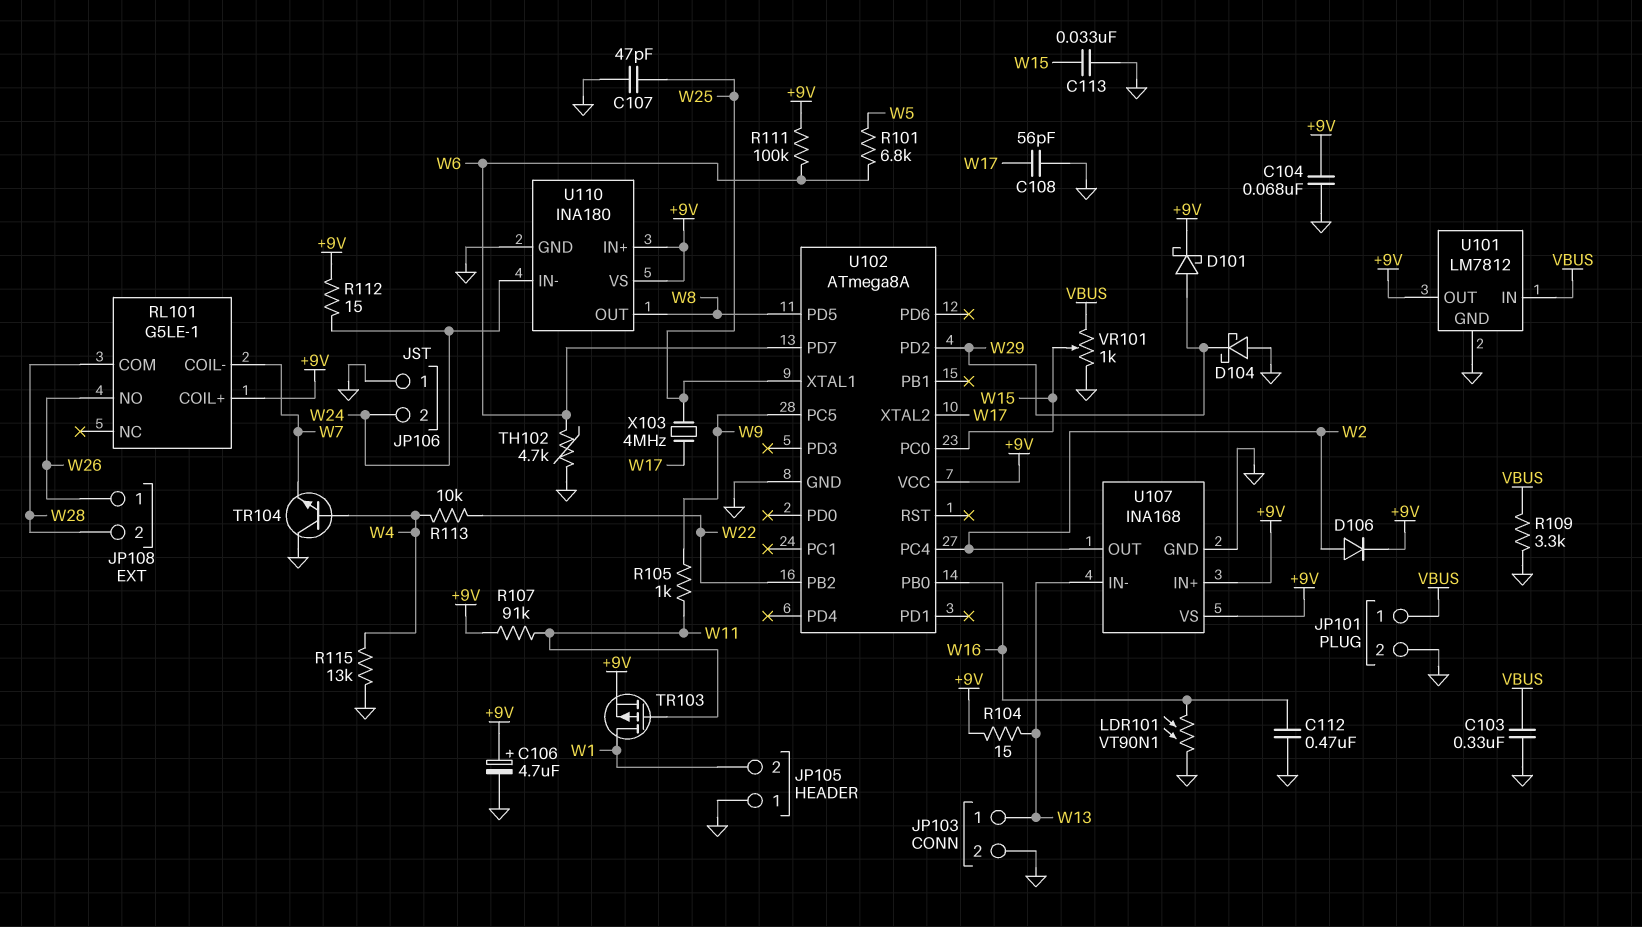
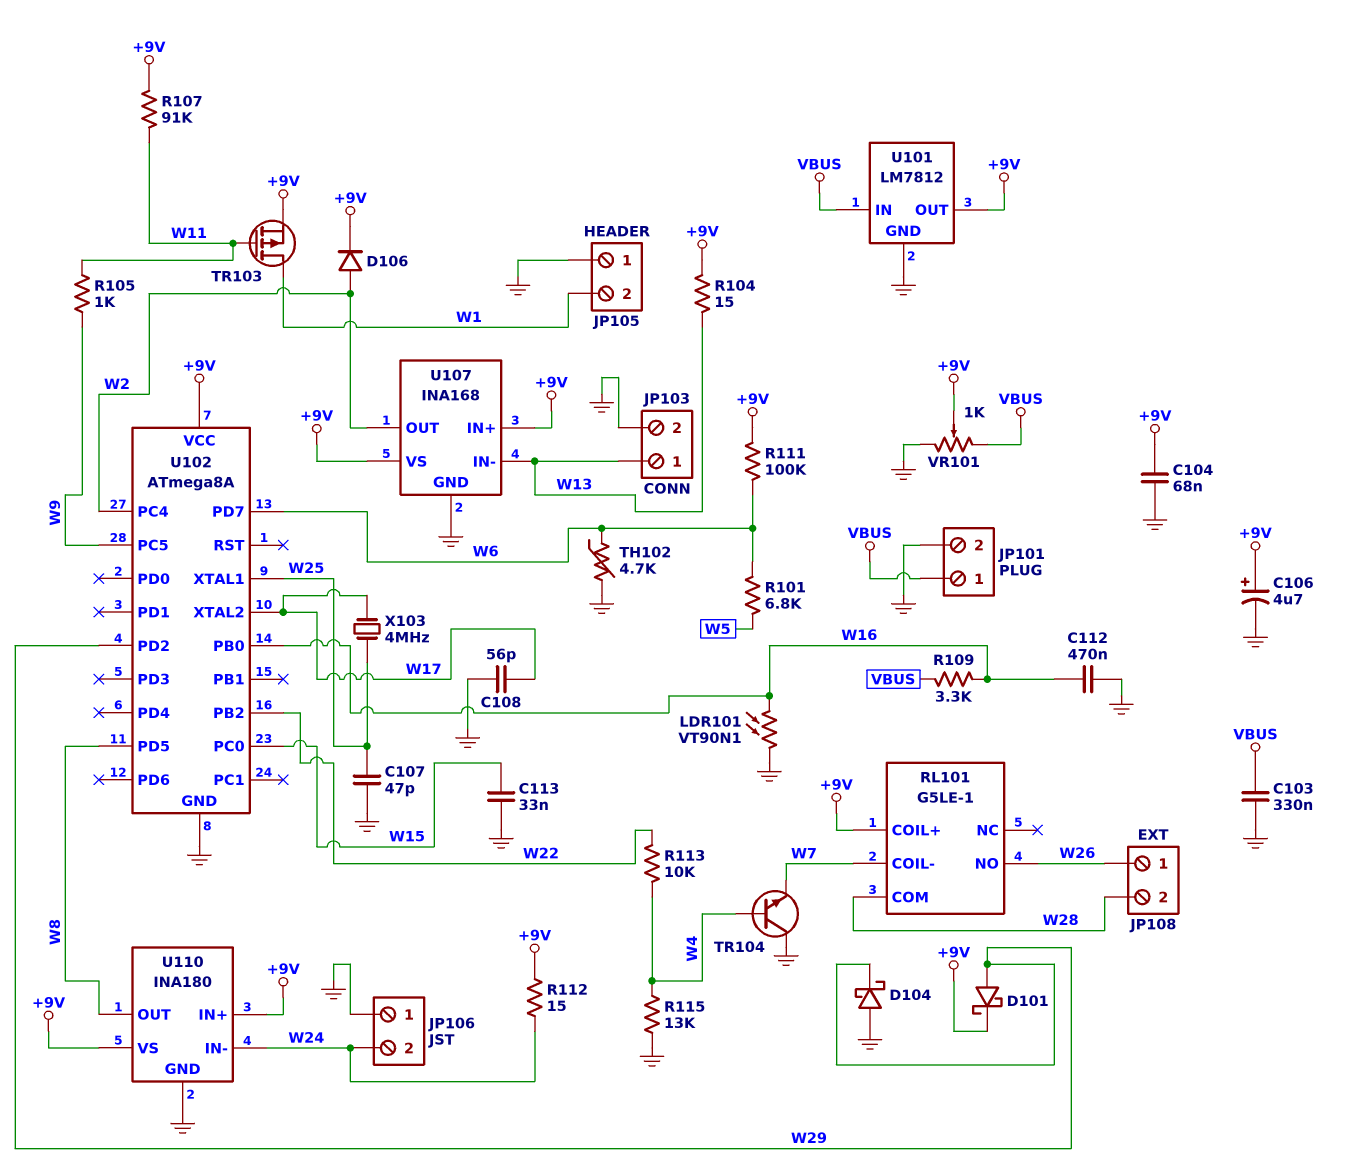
R109: 3.3k (GND, VBUS) -> 3.3k (VBUS, W16)
VR101: 1k (GND, VBUS, wiper W15) -> 1k (GND, VBUS, wiper +9V)

